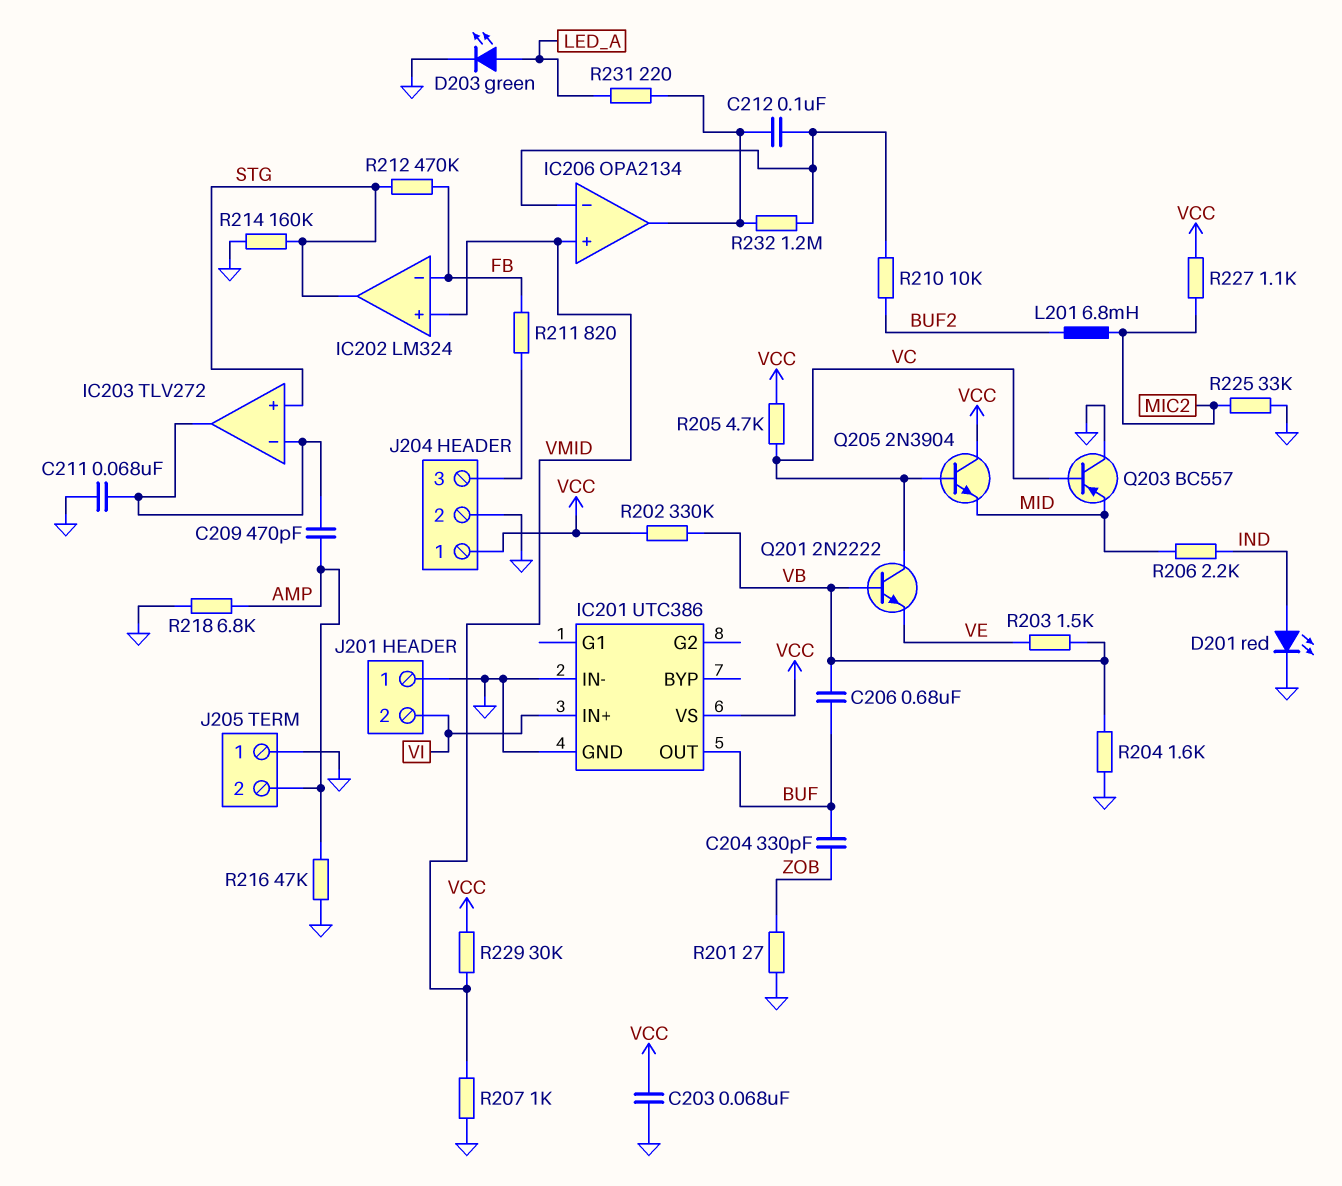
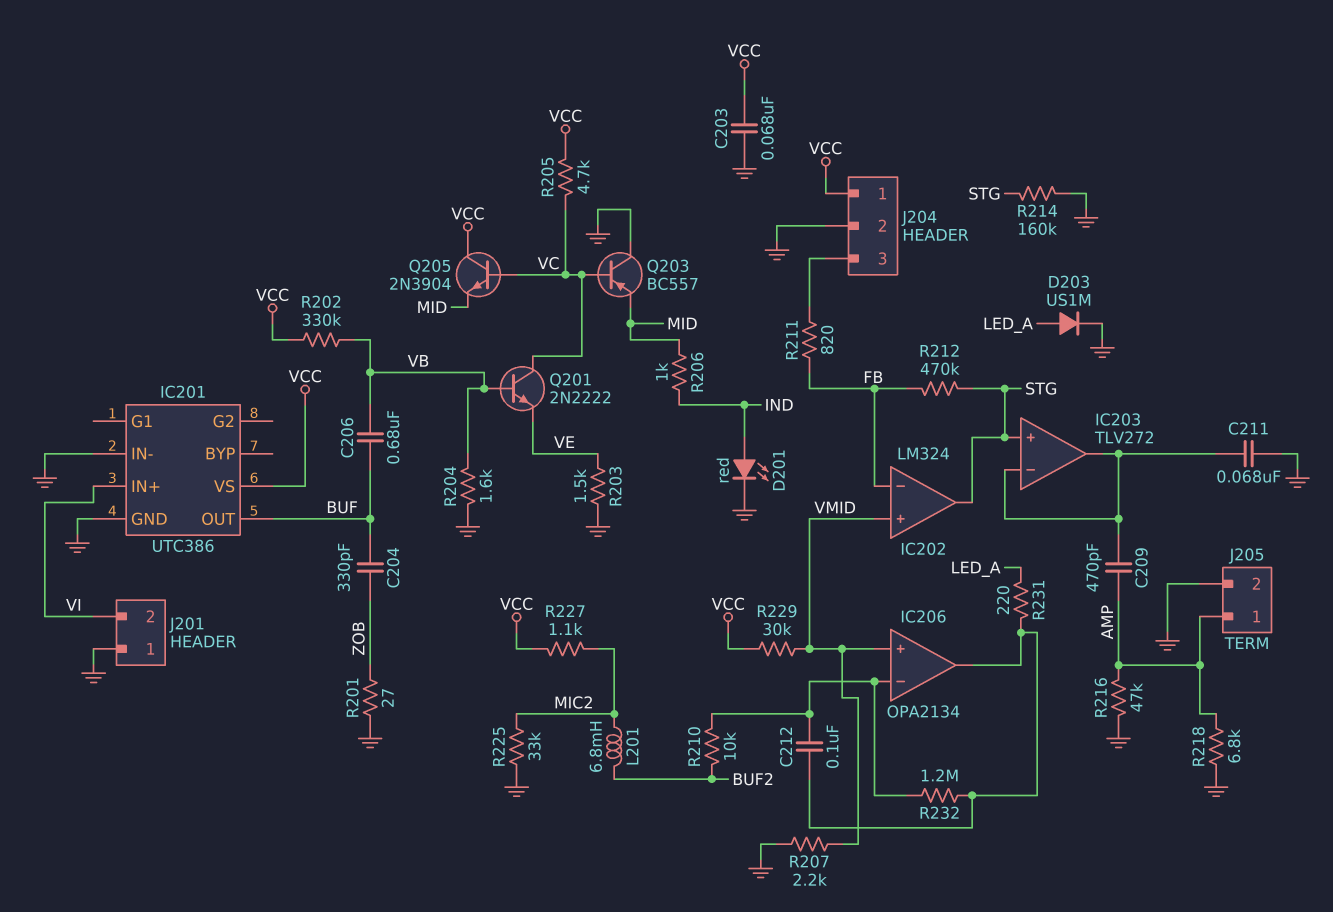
D203: LED green (A LED_A, K GND) -> diode US1M (A LED_A, K GND)
J205 pin 1: GND -> AMP
J205 pin 2: AMP -> GND
R203: 1.5k (VB, VE) -> 1.5k (GND, VE)
R206: 2.2k (IND, MID) -> 1k (IND, MID)
R207: 1k (GND, VMID) -> 2.2k (GND, VMID)

